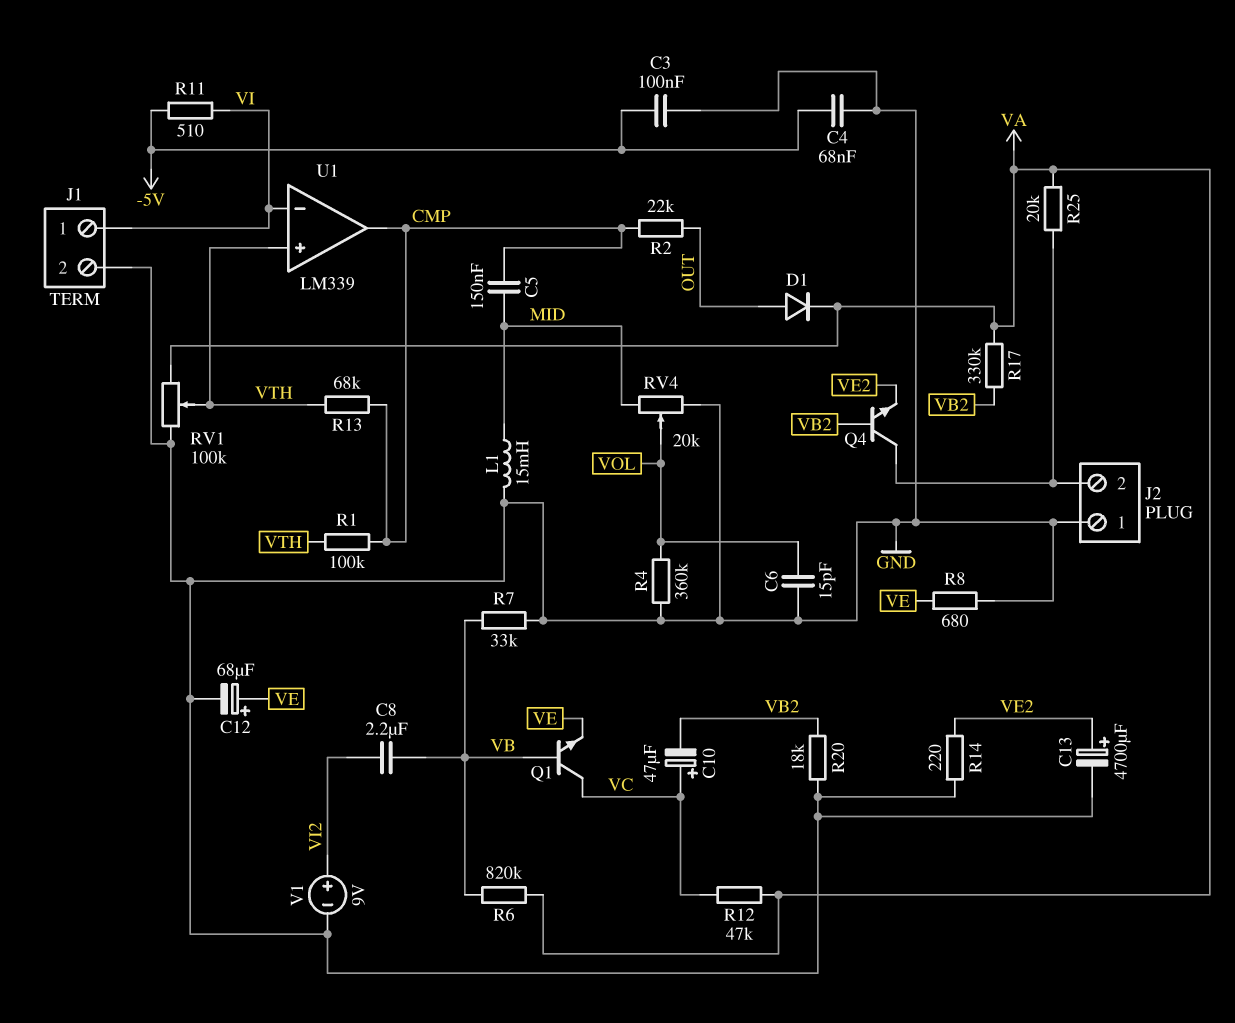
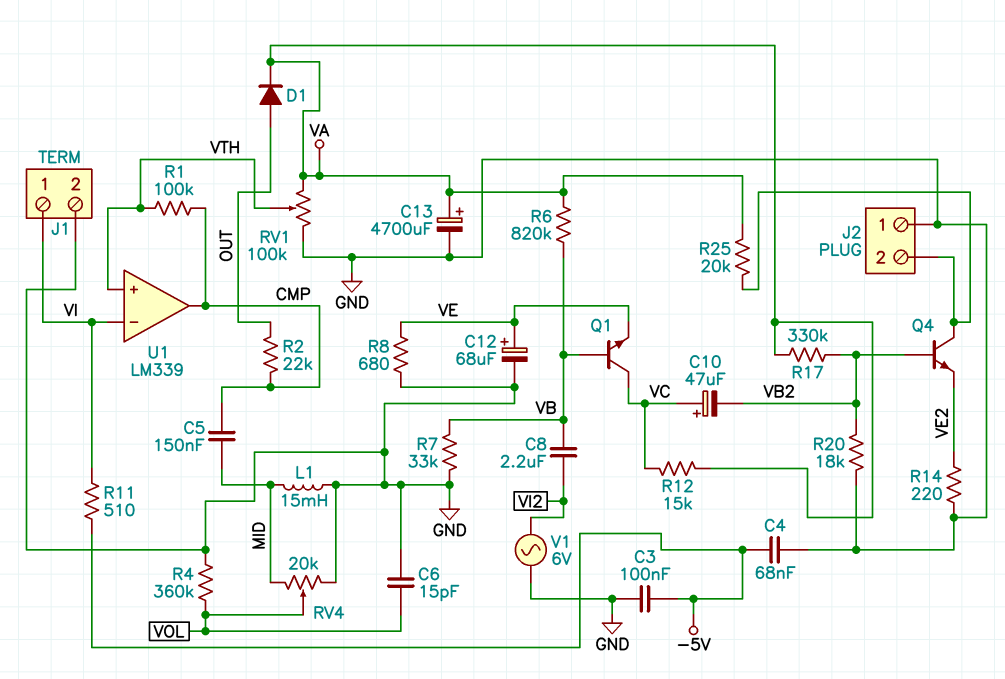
C13: 4700uF (plus VE2, minus GND) -> 4700uF (plus VA, minus GND)
R12: 47k (VA, VC) -> 15k (VA, VC)
R13: 68k (CMP, VTH) -> none
V1: 9V (plus VI2, minus GND) -> AC 6V (GND, VI2)

